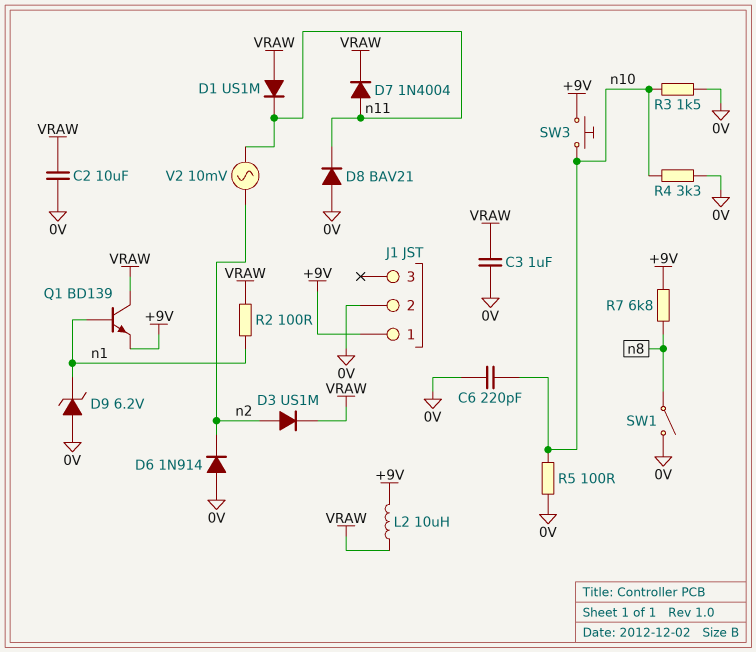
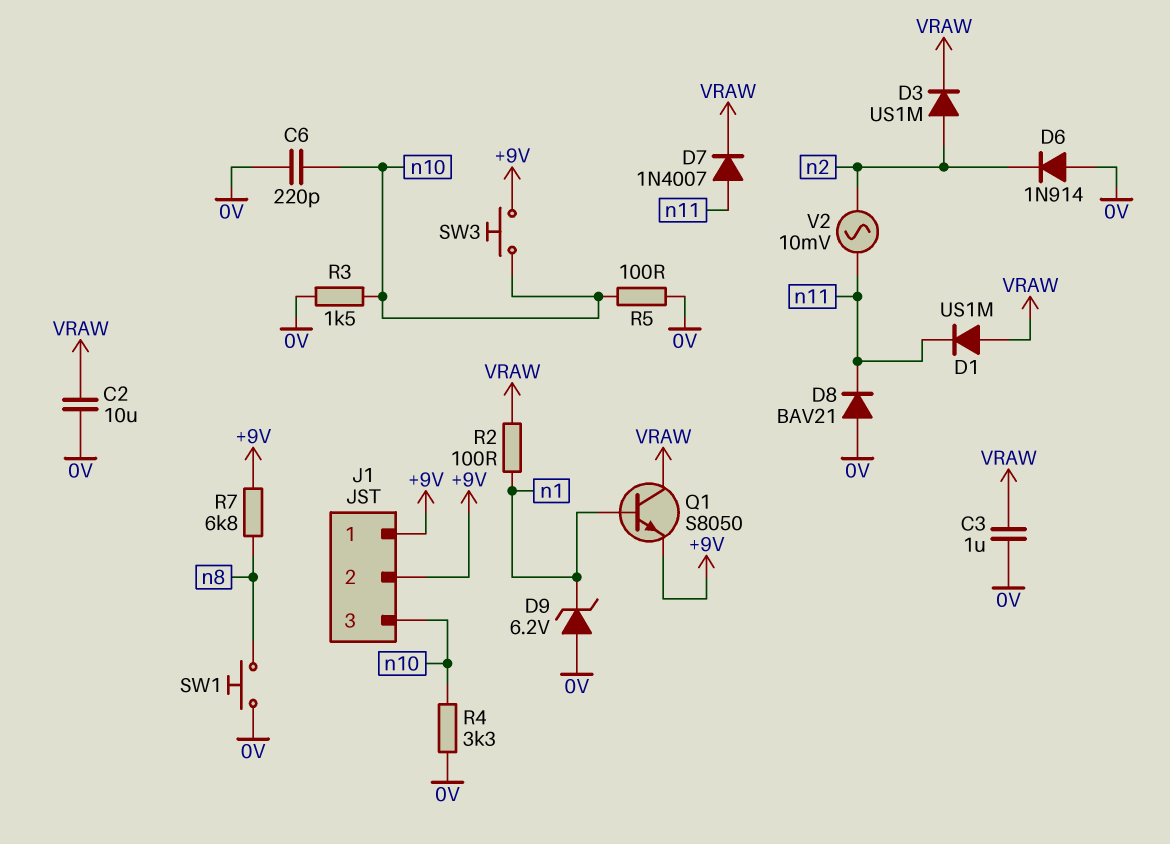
D7: diode 1N4004 (A n11, K VRAW) -> diode 1N4007 (A n11, K VRAW)
J1 pin 2: 0V -> +9V
J1 pin 3: none -> n10
L2: 10uH (+9V, VRAW) -> none
Q1: NPN BD139 (B n1, C VRAW, E +9V) -> NPN S8050 (B n1, C VRAW, E +9V)
SW1: switch (0V, n8) -> button (0V, n8)

